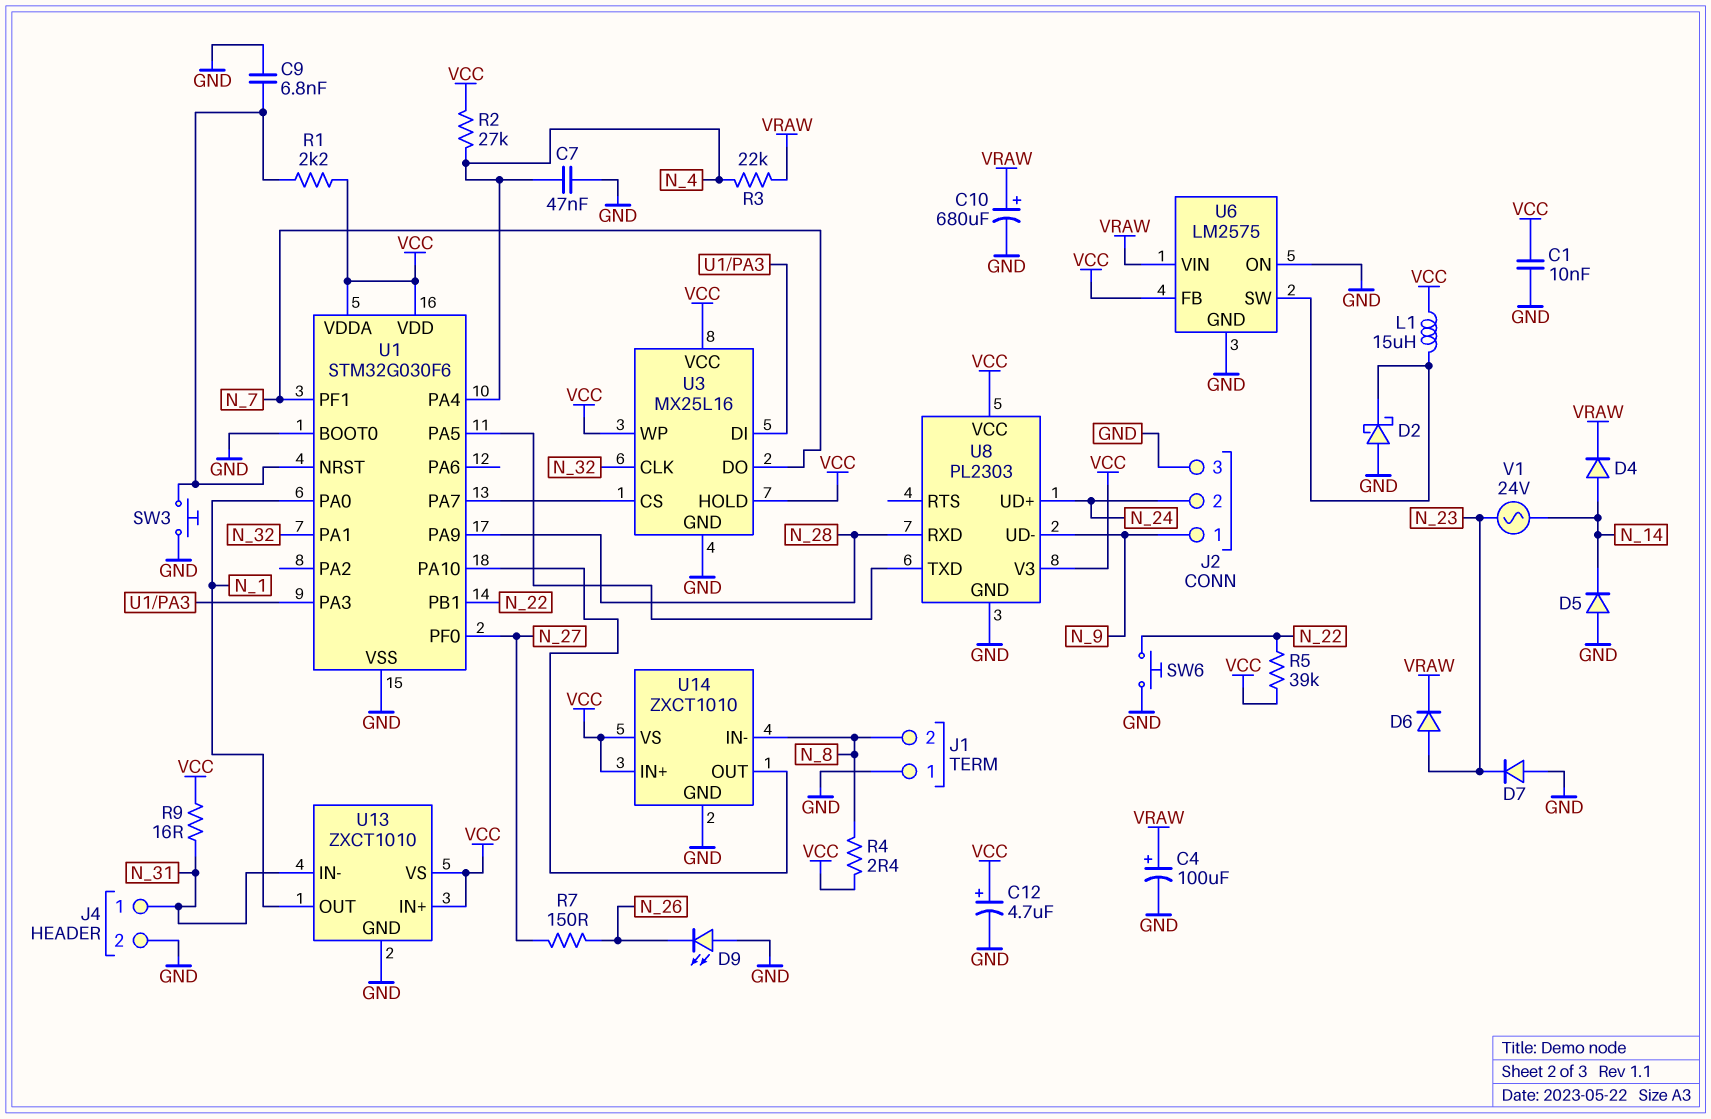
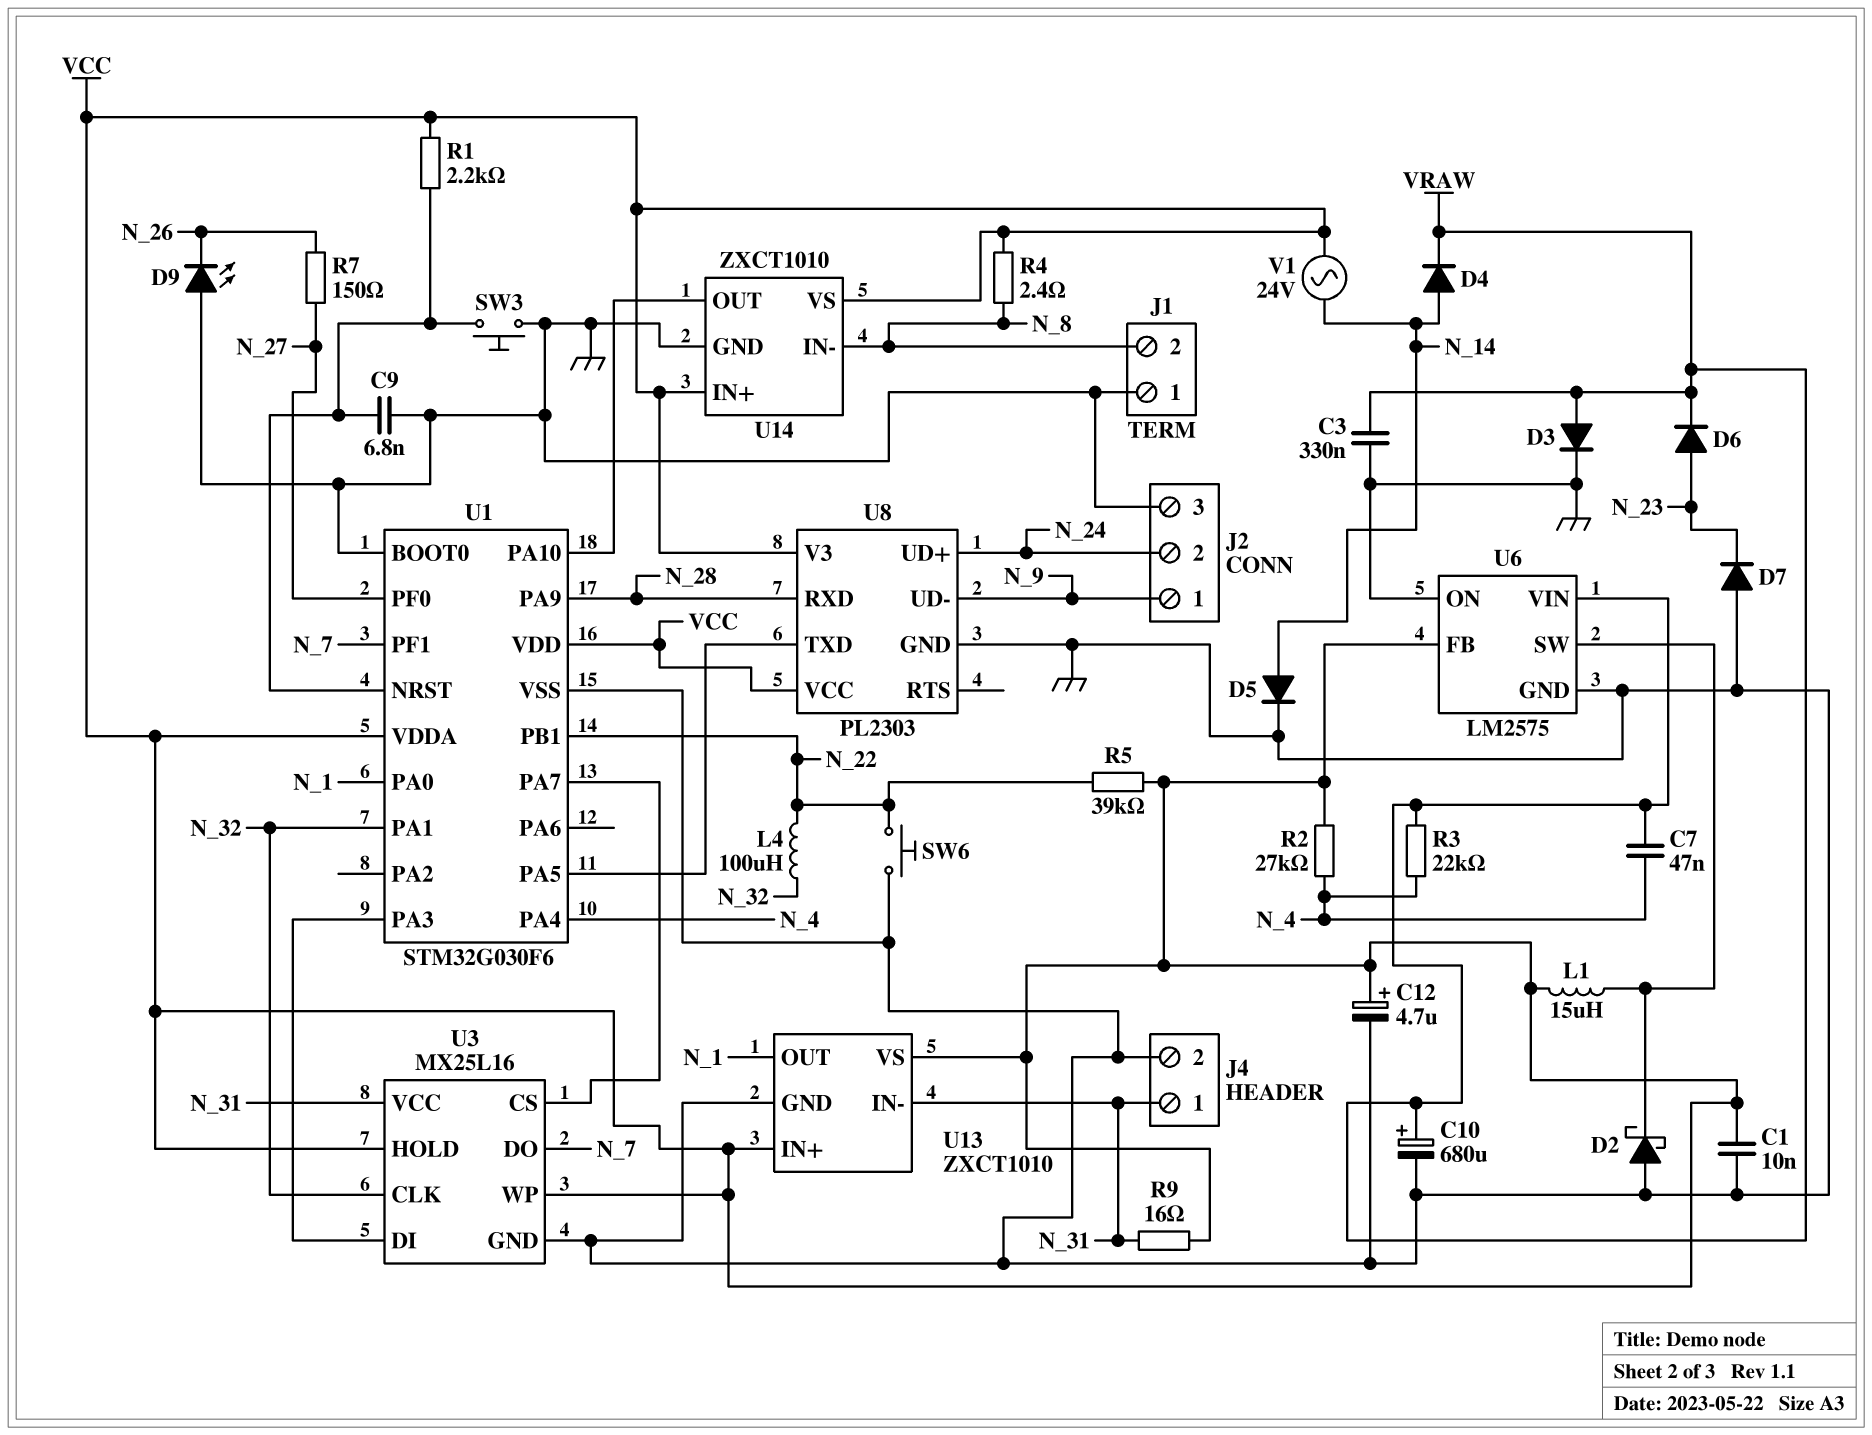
C3: none -> 330nF (GND, VRAW)
C4: 100uF (plus VRAW, minus GND) -> none
C7: 47nF (GND, N_4) -> 47nF (N_4, VRAW)
D3: none -> diode (A VRAW, K GND)
D5: diode (A GND, K N_14) -> diode (A N_14, K GND)
L4: none -> 100uH (N_22, N_32)
U3 pin VCC: VCC -> N_31
V1: AC 24V (N_14, N_23) -> AC 24V (N_14, VCC)

